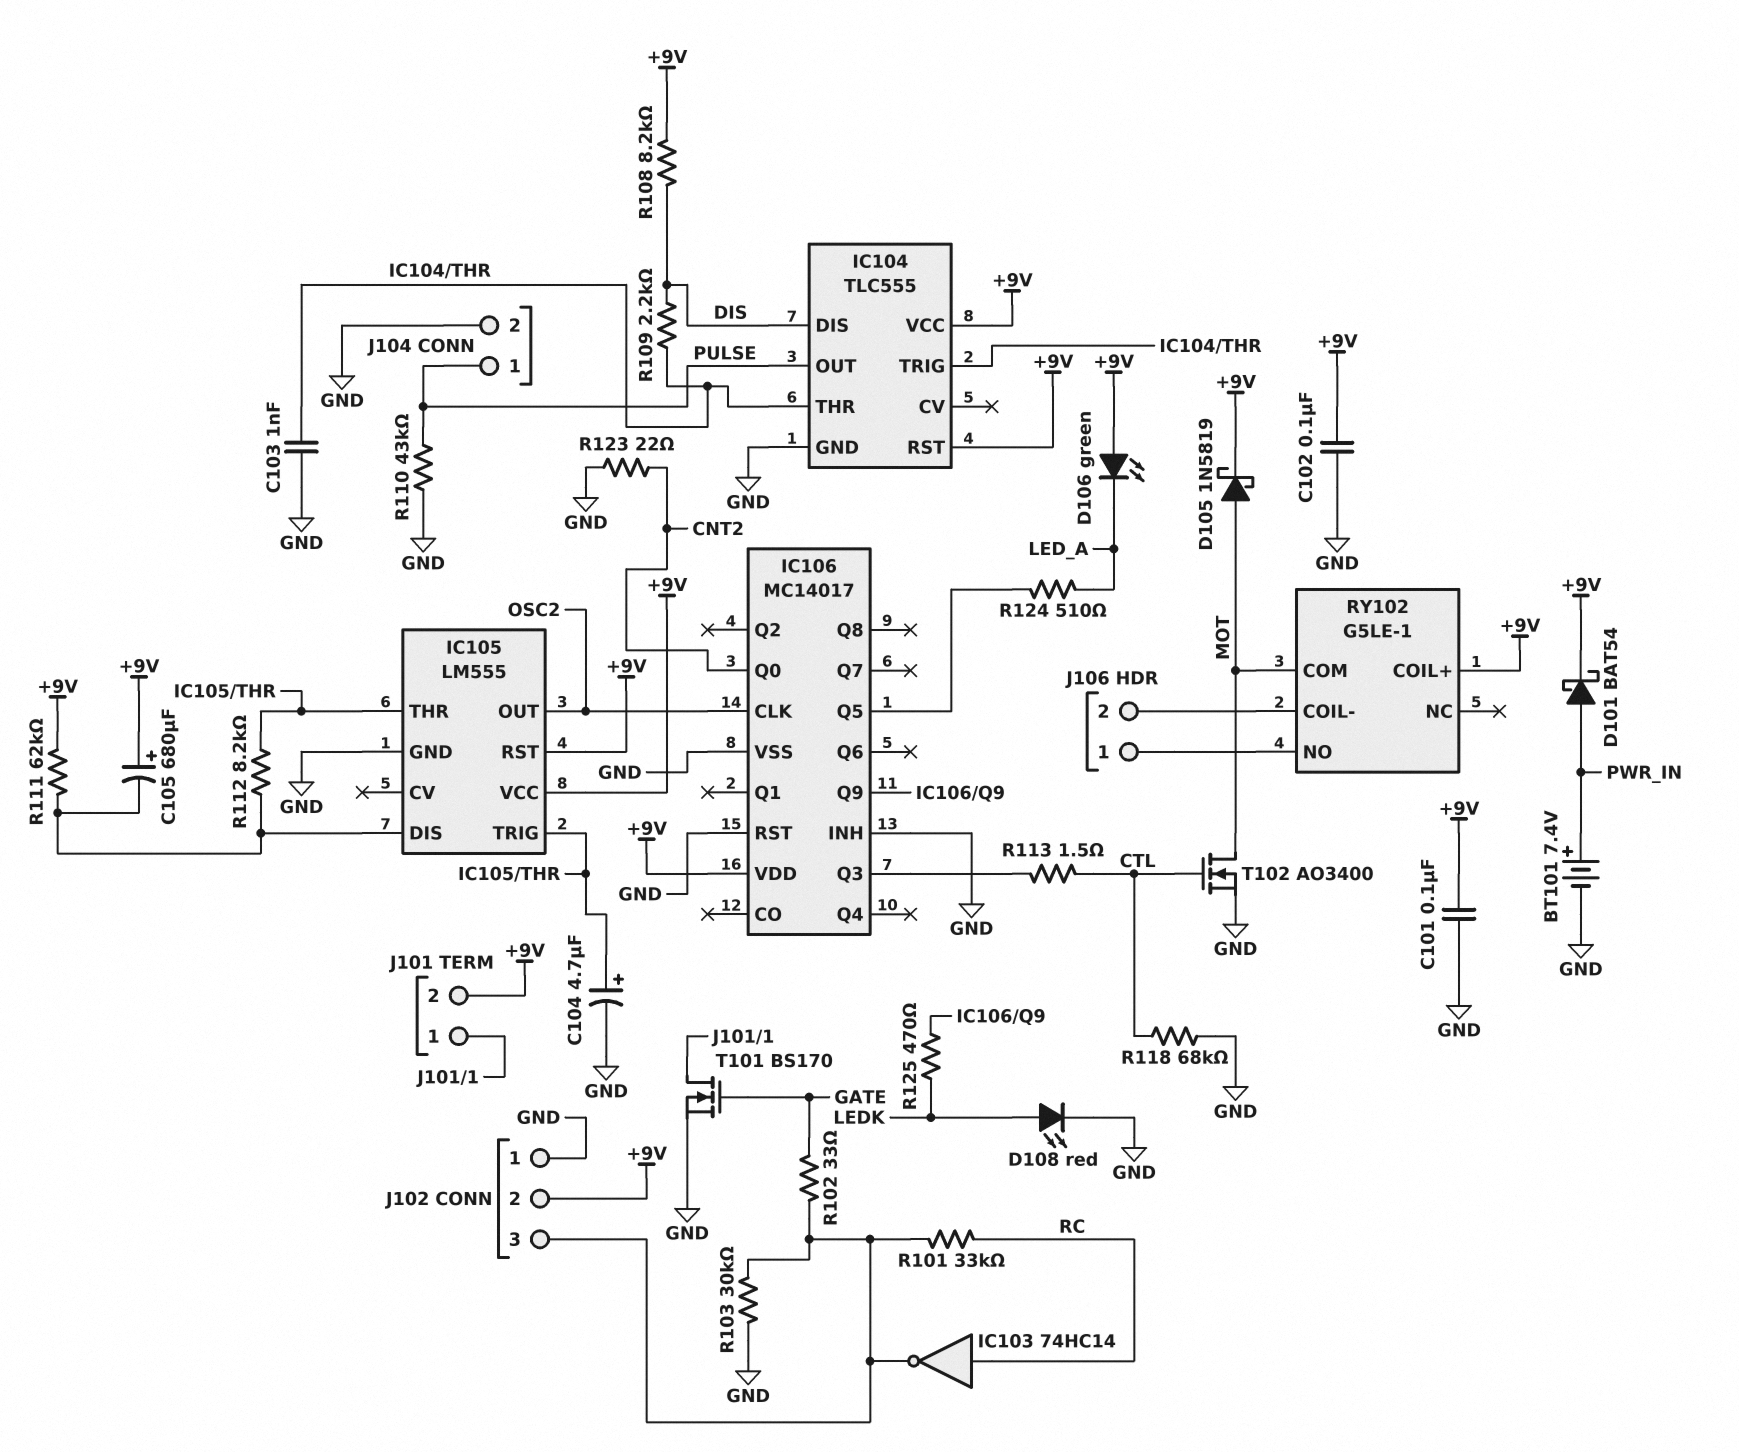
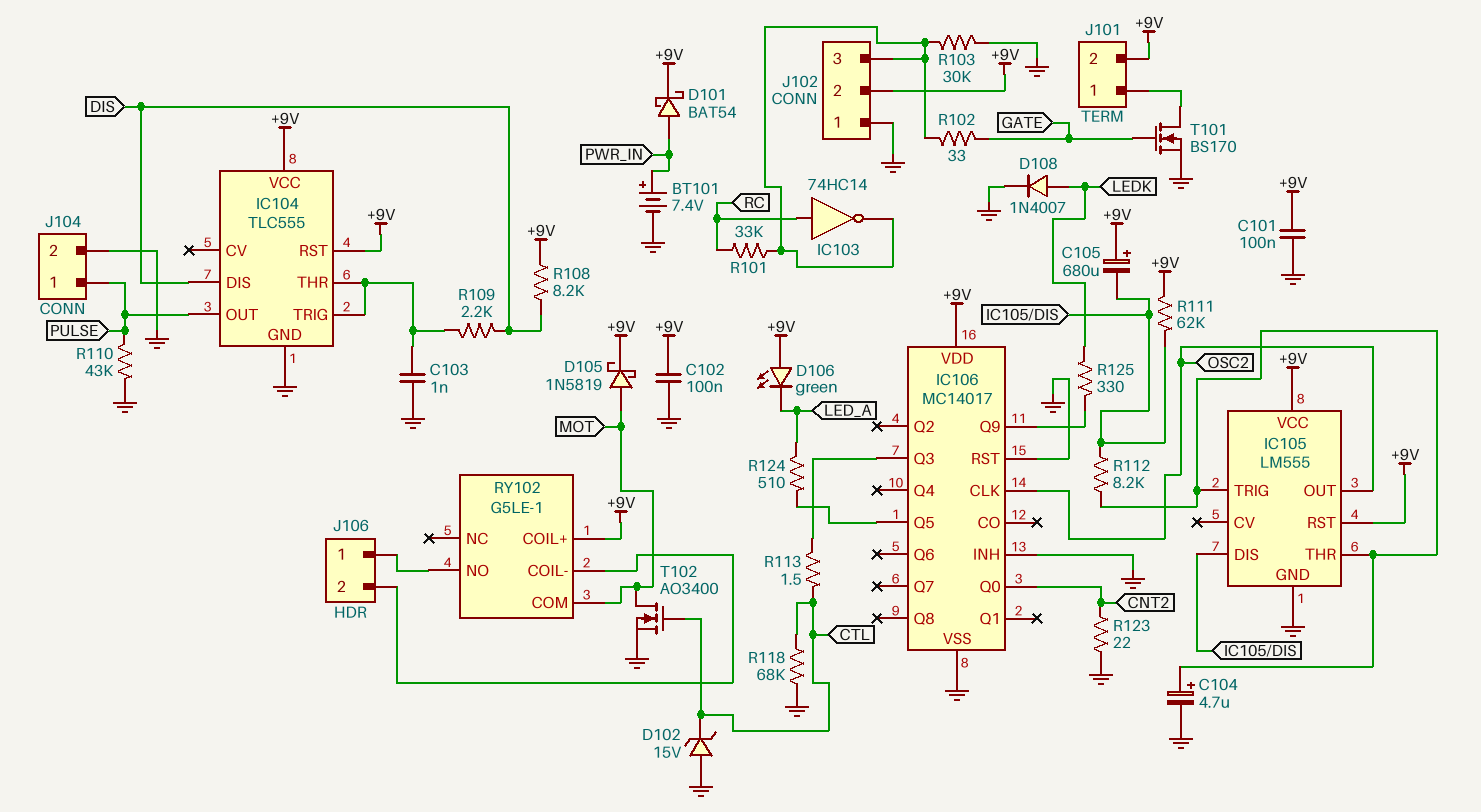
D102: none -> zener 15V (A GND, K CTL)
D108: LED red (A LEDK, K GND) -> diode 1N4007 (A LEDK, K GND)
R125: 470 (IC106/Q9, LEDK) -> 330 (IC106/Q9, LEDK)

